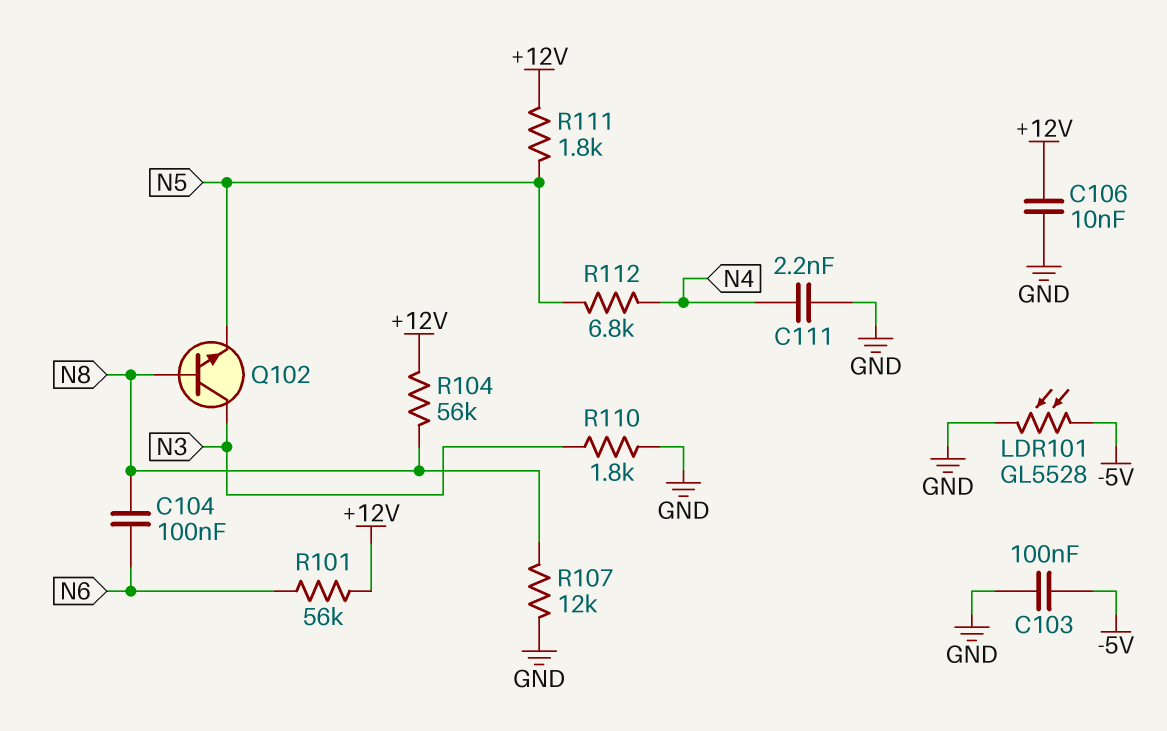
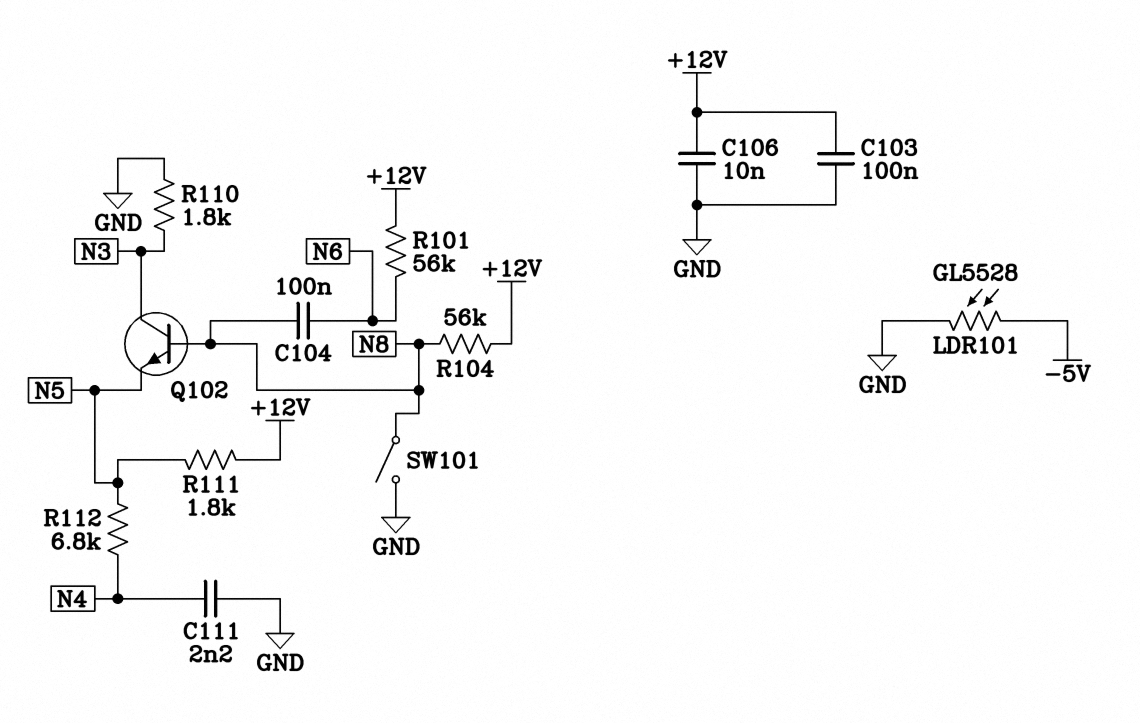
C103: 100nF (-5V, GND) -> 100nF (+12V, GND)
R107: 12k (GND, N8) -> none
SW101: none -> switch (GND, N8)

